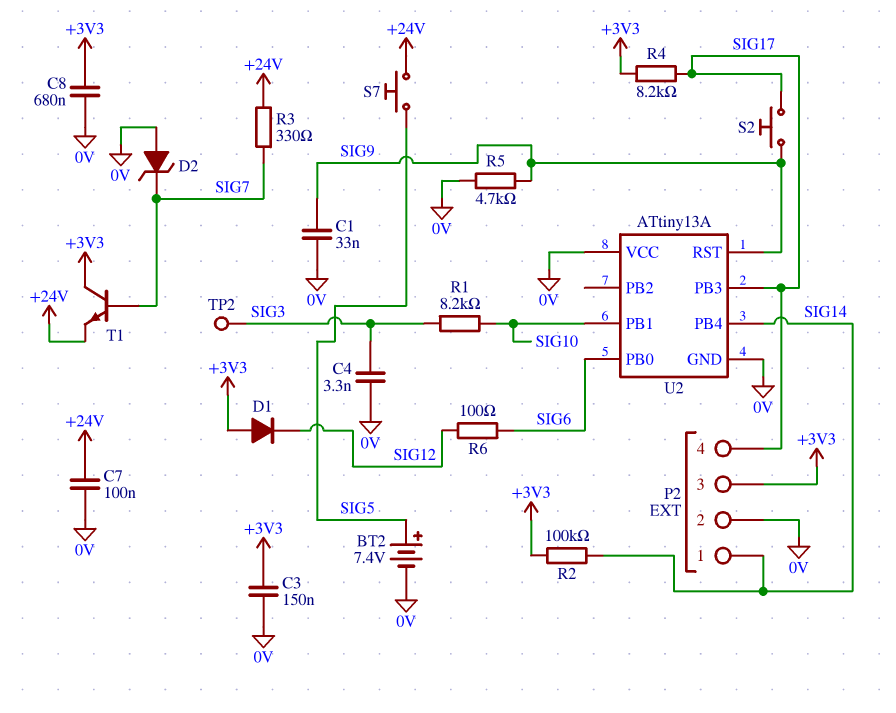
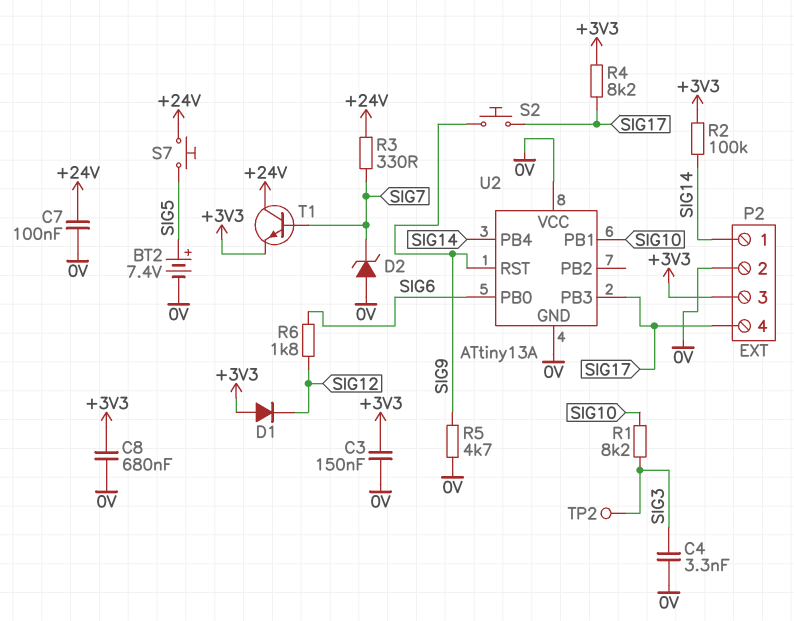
C1: 33nF (0V, SIG9) -> none
R6: 100 (SIG6, SIG12) -> 1.8k (SIG6, SIG12)
T1: NPN (B SIG7, C +3V3, E +24V) -> NPN (B SIG7, C +24V, E +3V3)

